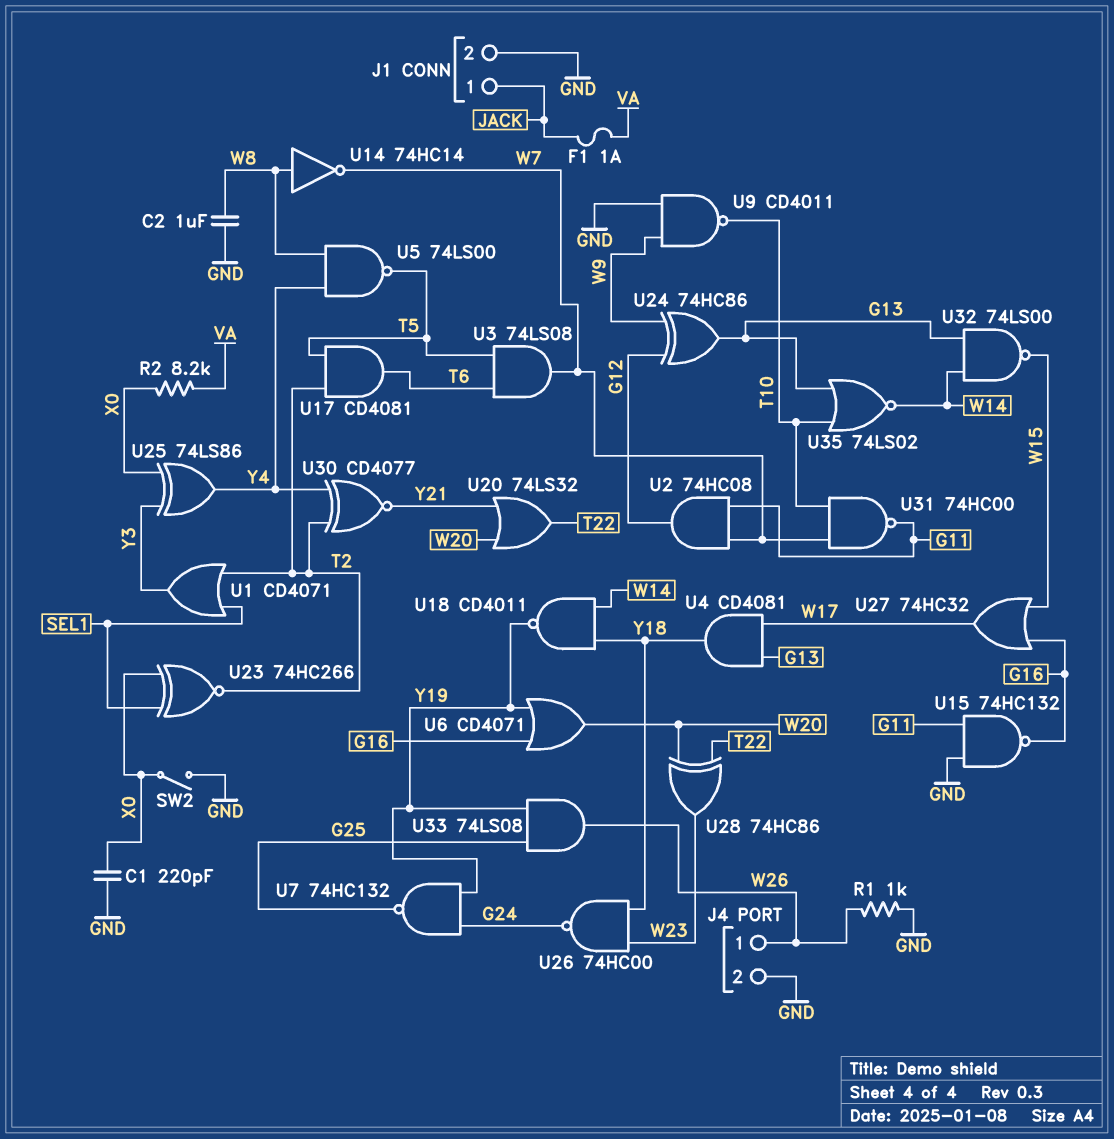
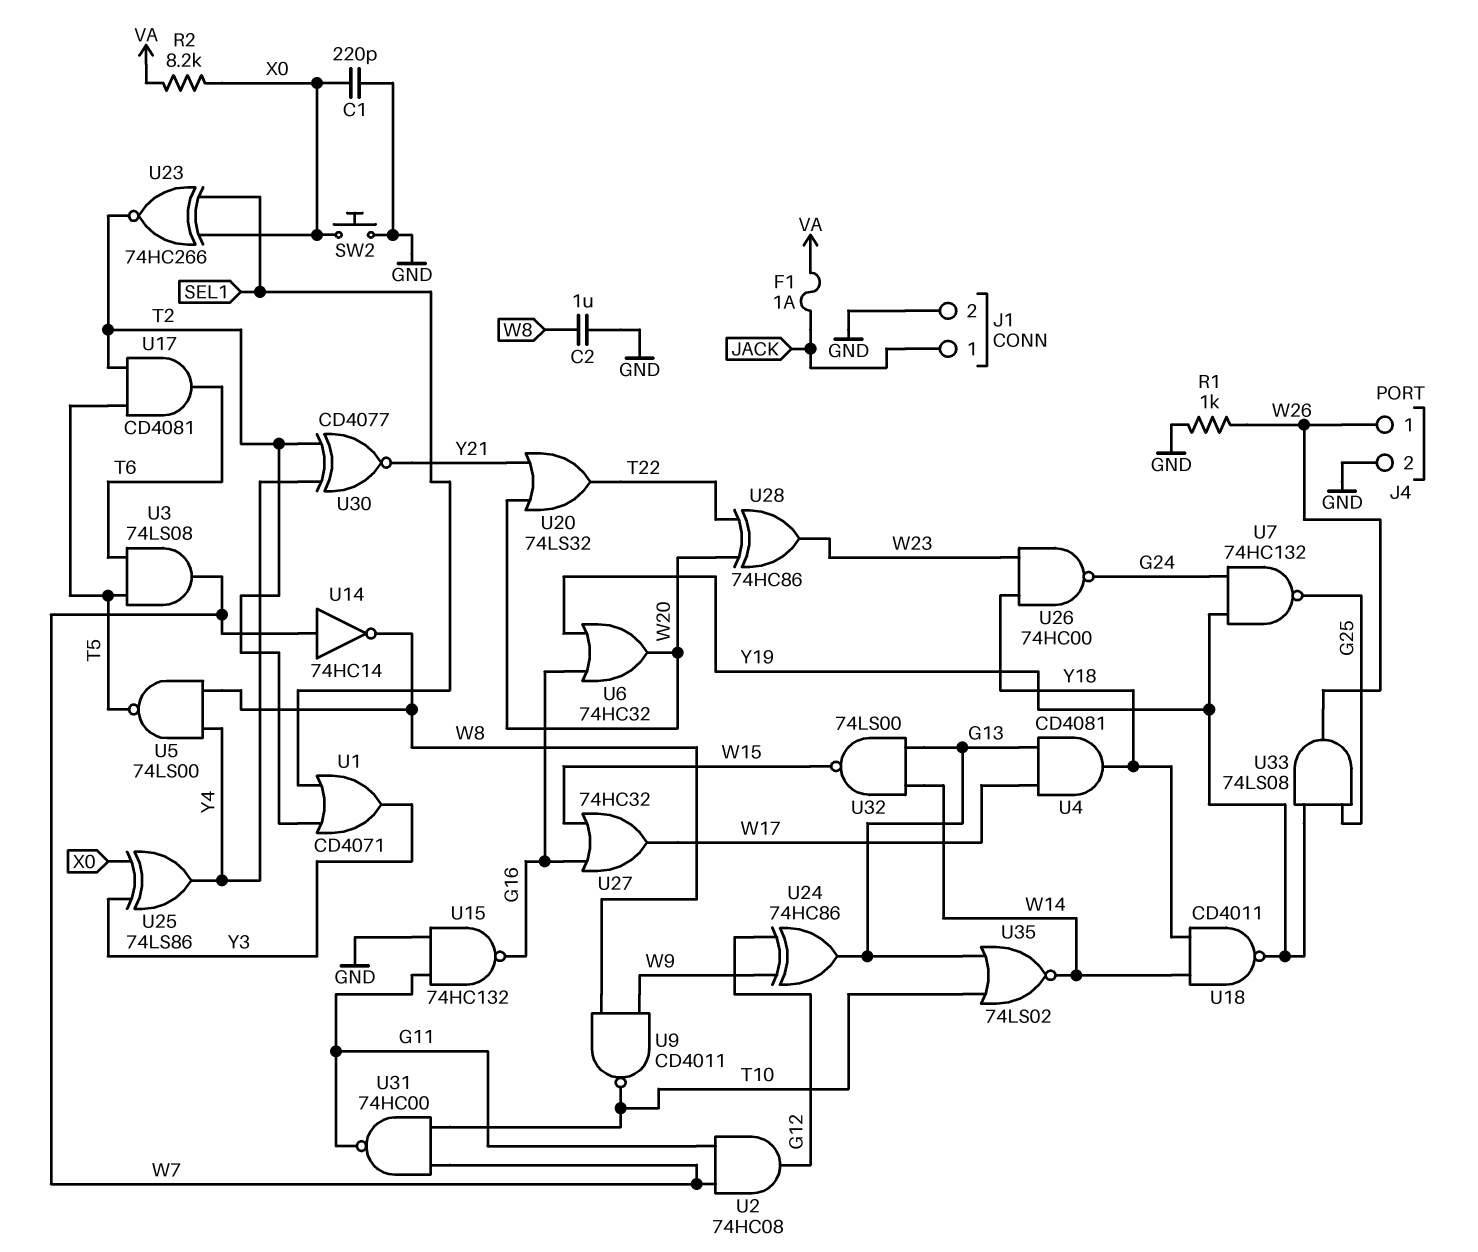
SW2: switch (GND, X0) -> button (GND, X0)
U6: OR CD4071 (in G16, in Y19, out W20) -> OR 74HC32 (in G16, in Y19, out W20)
U9: NAND CD4011 (in GND, in W9, out T10) -> NAND CD4011 (in W8, in W9, out T10)
U14: NOT 74HC14 (in W8, out W7) -> NOT 74HC14 (in W7, out W8)

